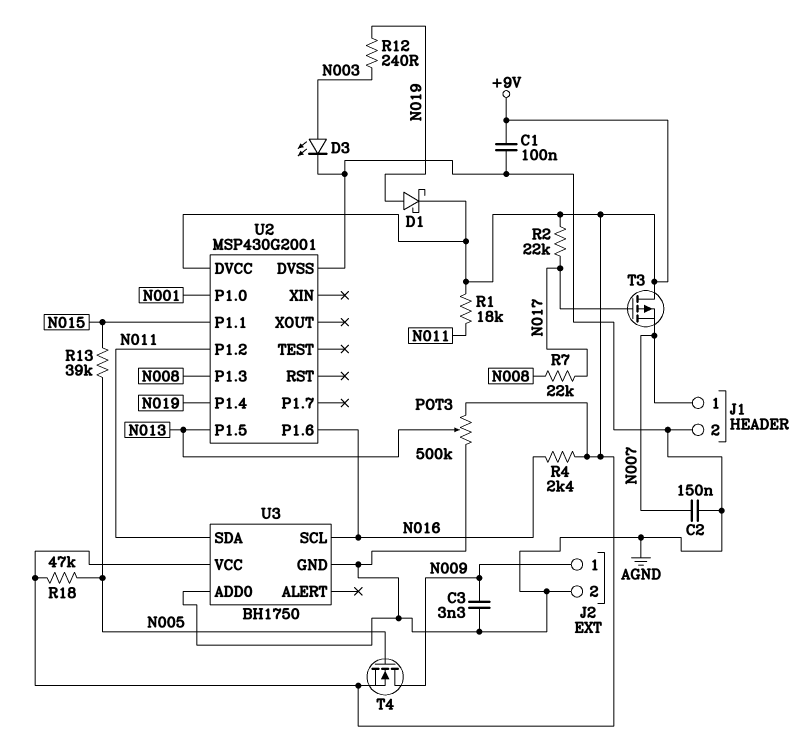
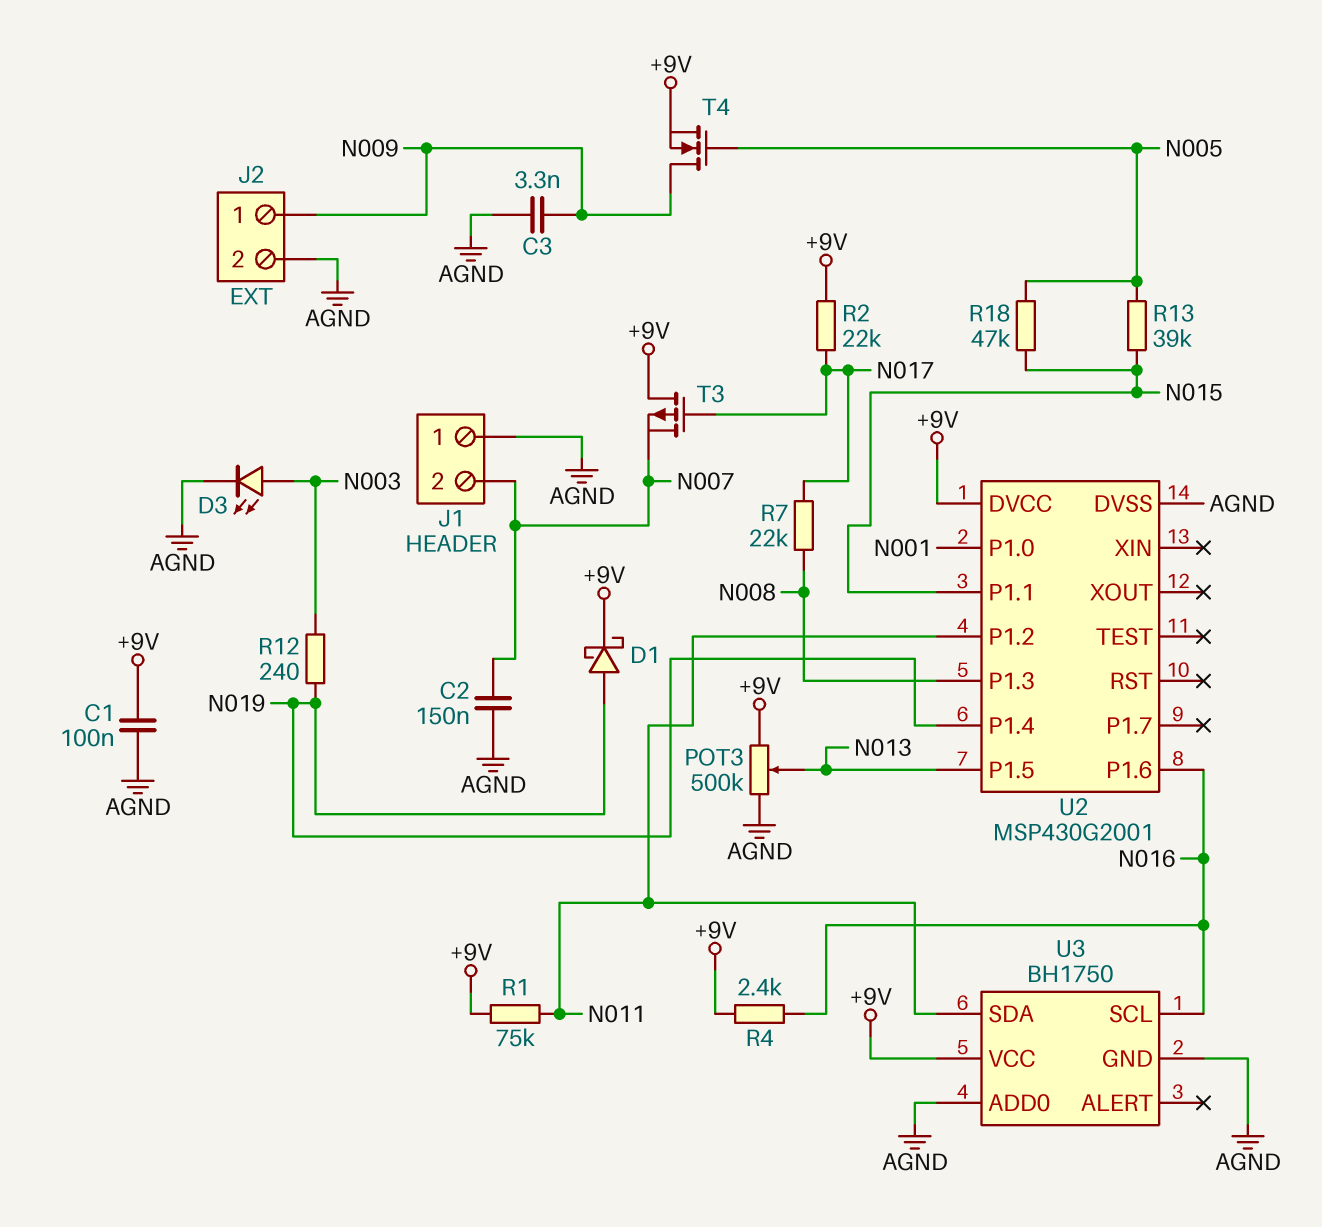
J1 pin 1: N007 -> AGND
J1 pin 2: AGND -> N007
R1: 18k (+9V, N011) -> 75k (+9V, N011)
R18: 47k (+9V, N005) -> 47k (N005, N015)

